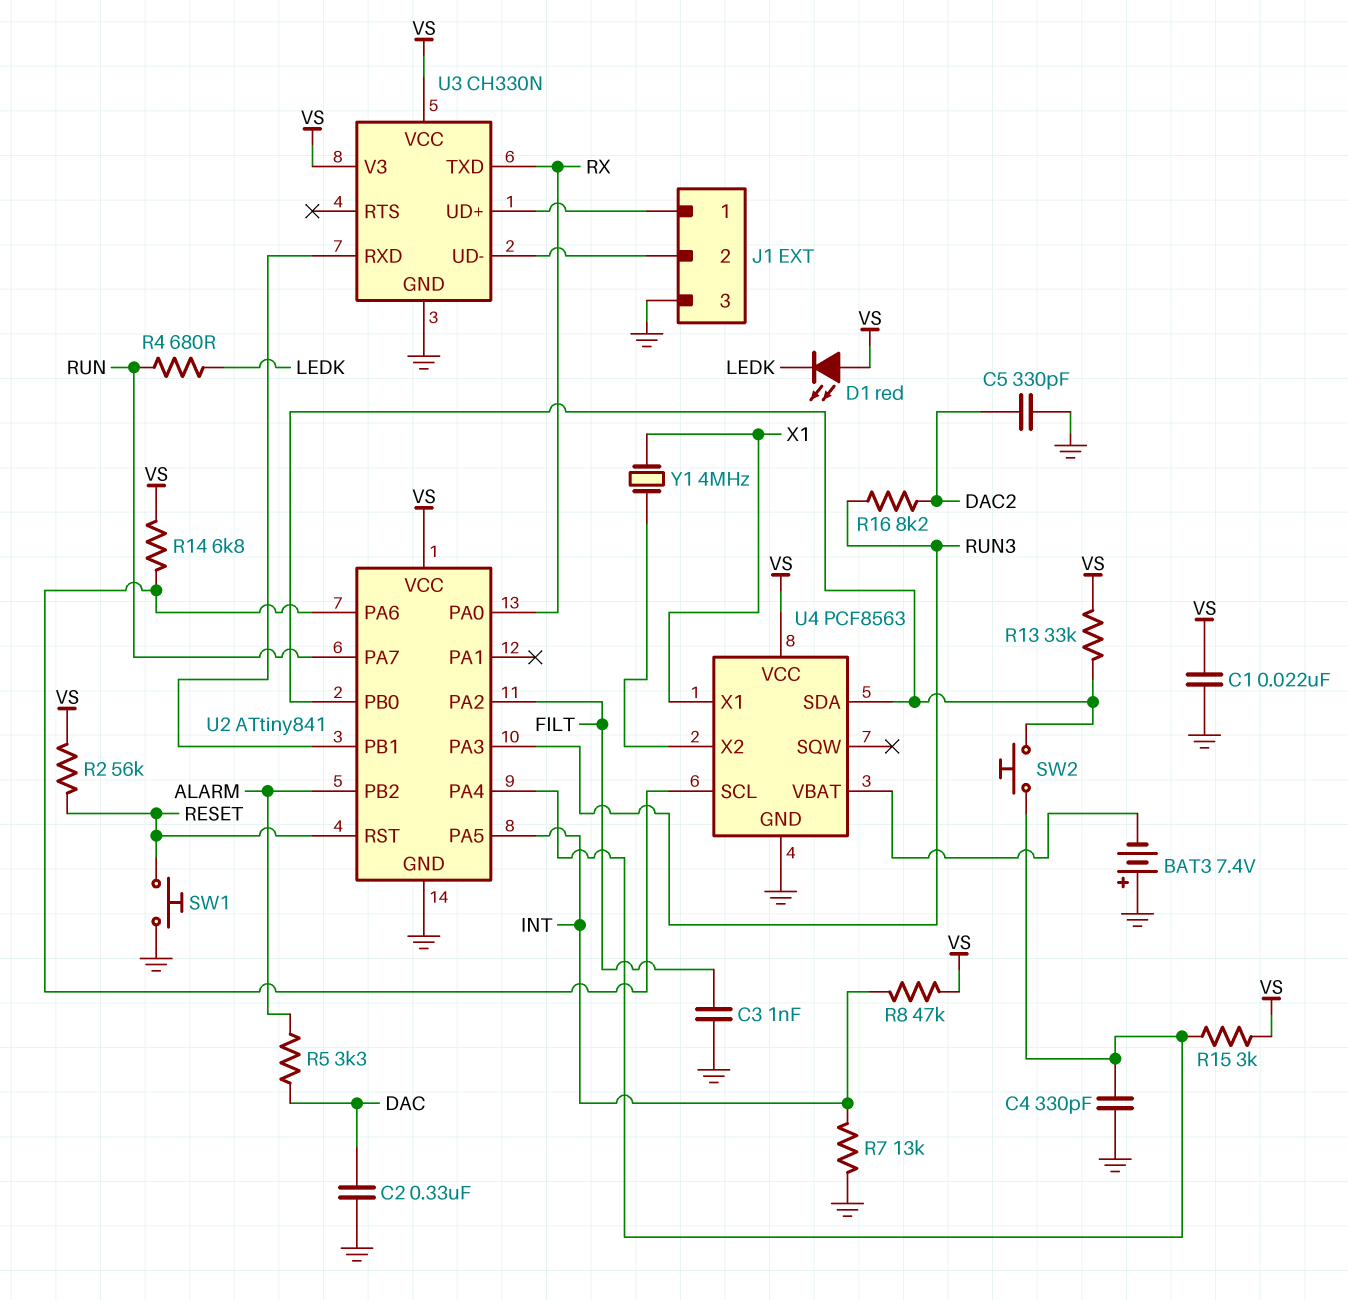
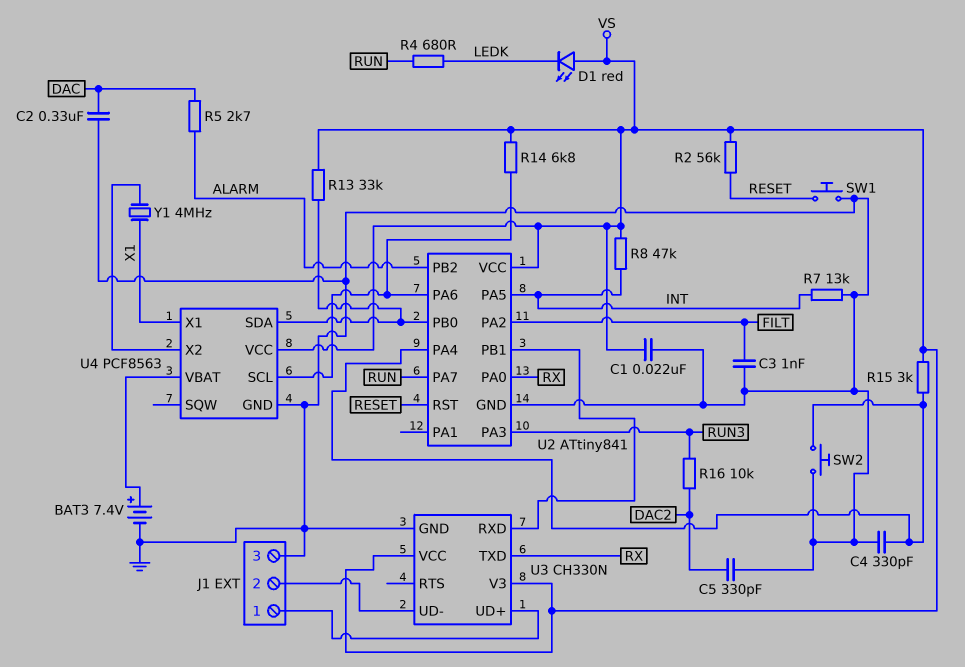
BAT3: 7.4V (plus GND, minus U4/VBAT) -> 7.4V (plus U4/VBAT, minus GND)
R5: 3.3k (ALARM, DAC) -> 2.7k (ALARM, DAC)
R16: 8.2k (DAC2, RUN3) -> 10k (DAC2, RUN3)
SW2: button (U2/PA4, U2/PB0) -> button (GND, U2/PA4)

